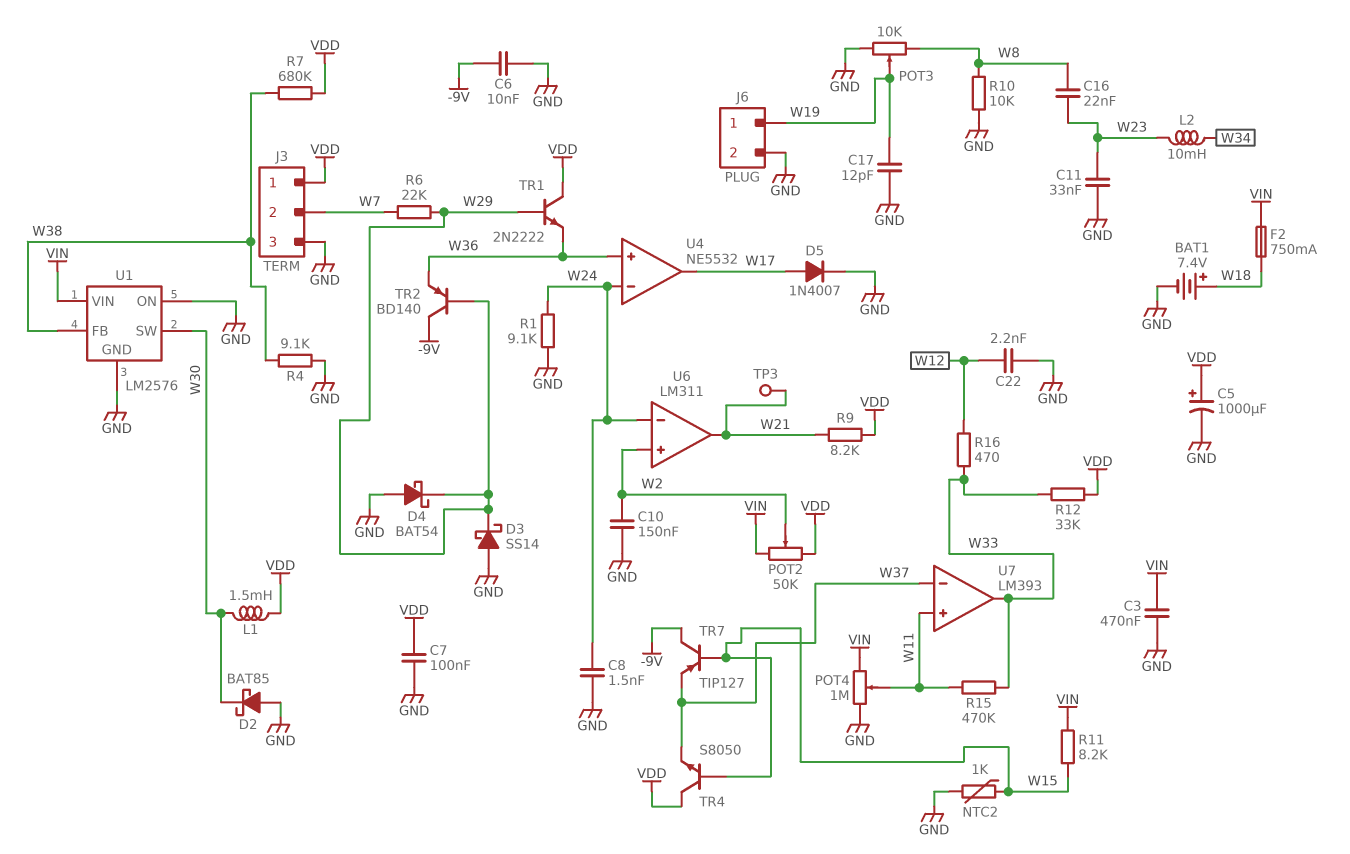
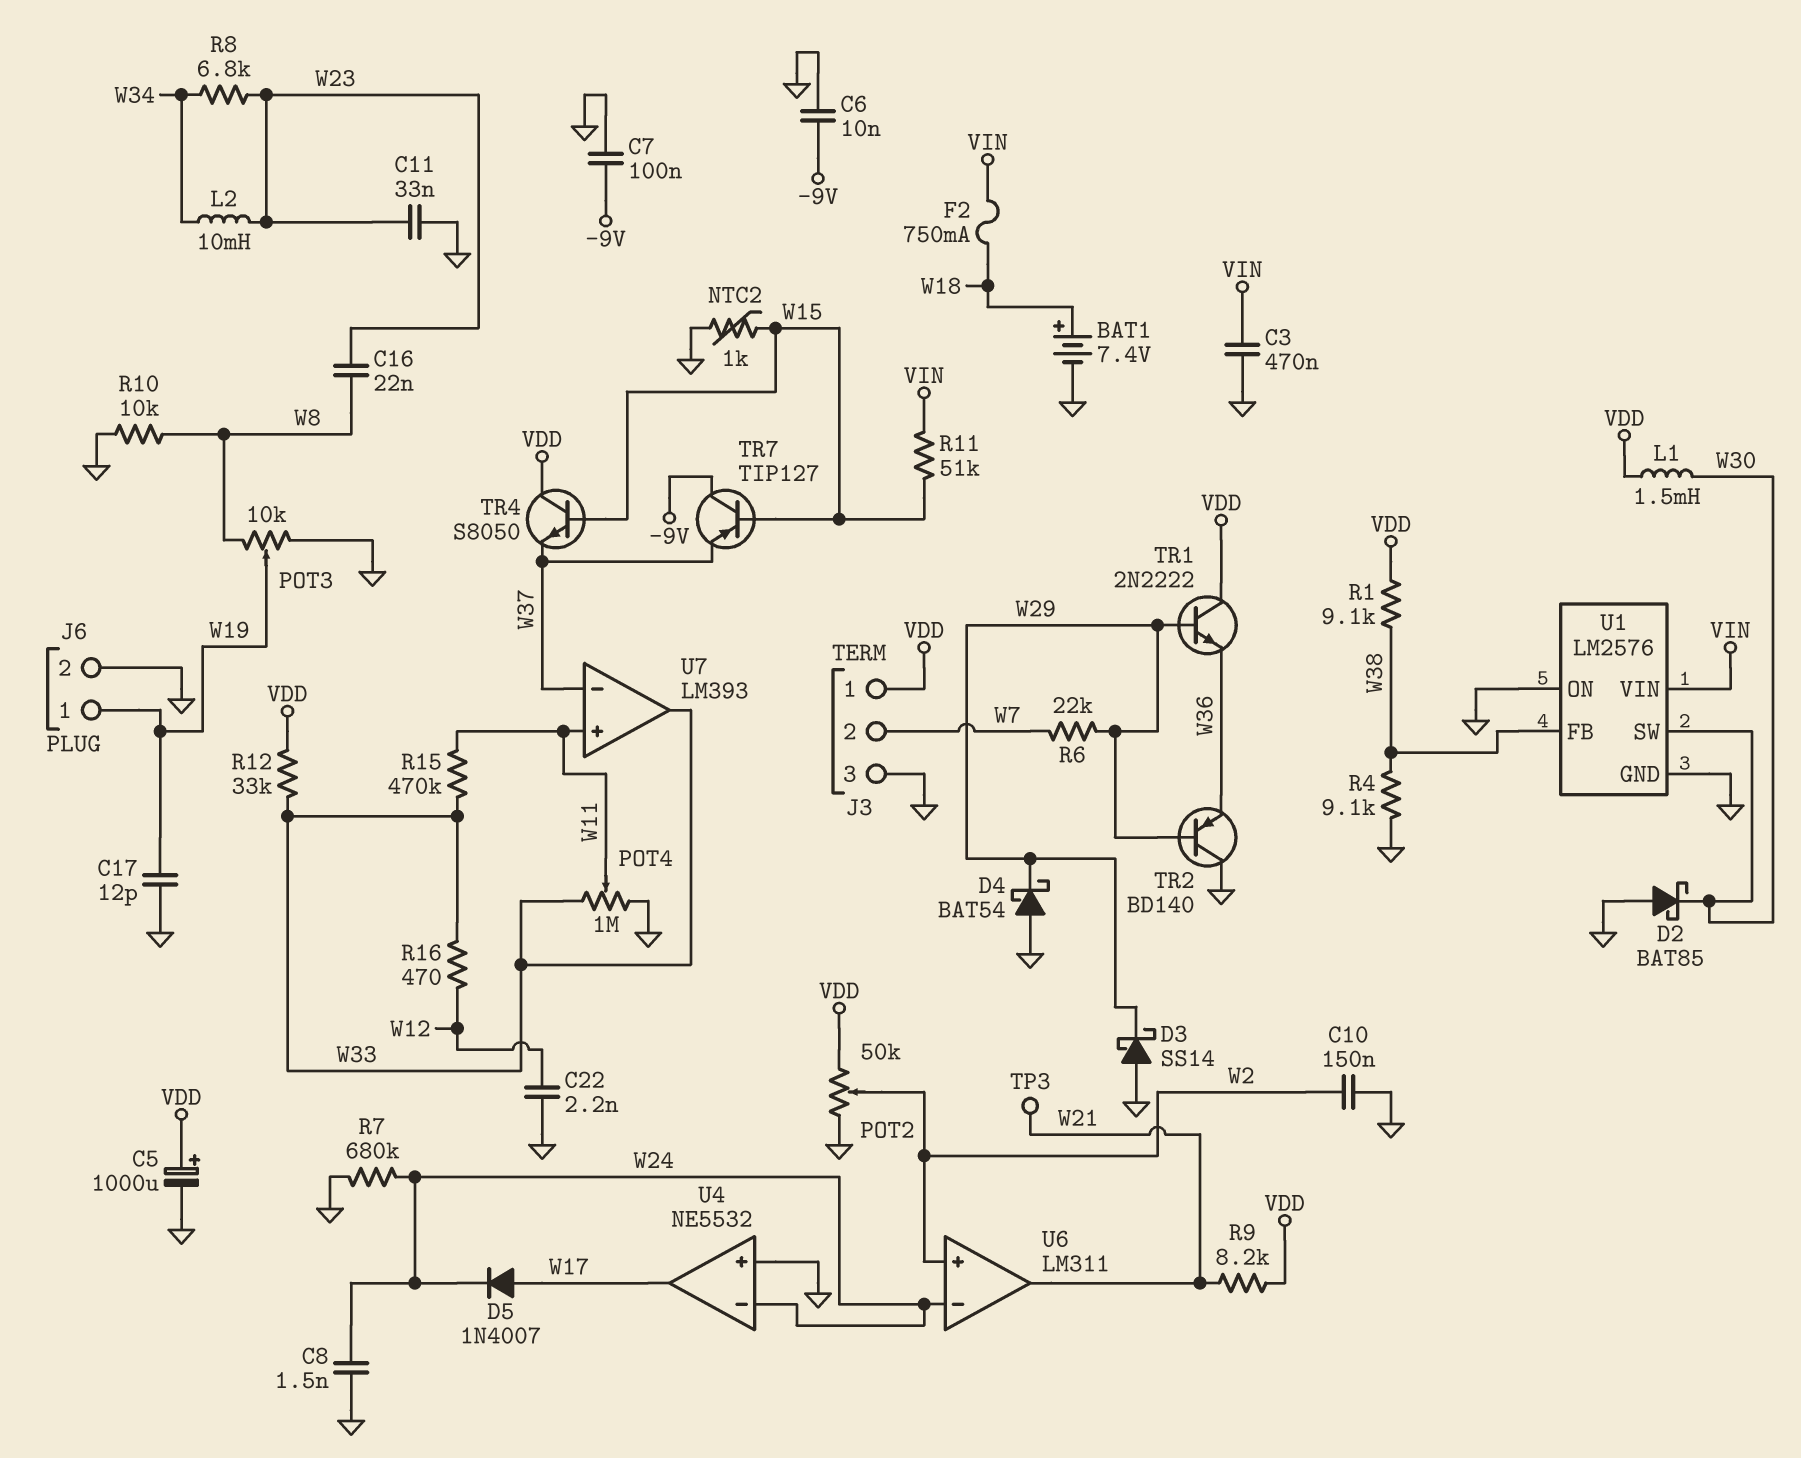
C7: 100nF (GND, VDD) -> 100nF (-9V, GND)
D5: diode 1N4007 (A W17, K GND) -> diode 1N4007 (A W17, K W24)
POT2: 50k (VDD, VIN, wiper W2) -> 50k (GND, VDD, wiper W2)
POT4: 1M (GND, VIN, wiper W11) -> 1M (GND, W33, wiper W11)
R1: 9.1k (GND, W24) -> 9.1k (VDD, W38)
R7: 680k (VDD, W38) -> 680k (GND, W24)
R8: none -> 6.8k (W23, W34)
R11: 8.2k (VIN, W15) -> 51k (VIN, W15)
TR2: PNP BD140 (B W29, C -9V, E W36) -> PNP BD140 (B W29, C GND, E W36)
U4 pin in+: W36 -> GND

